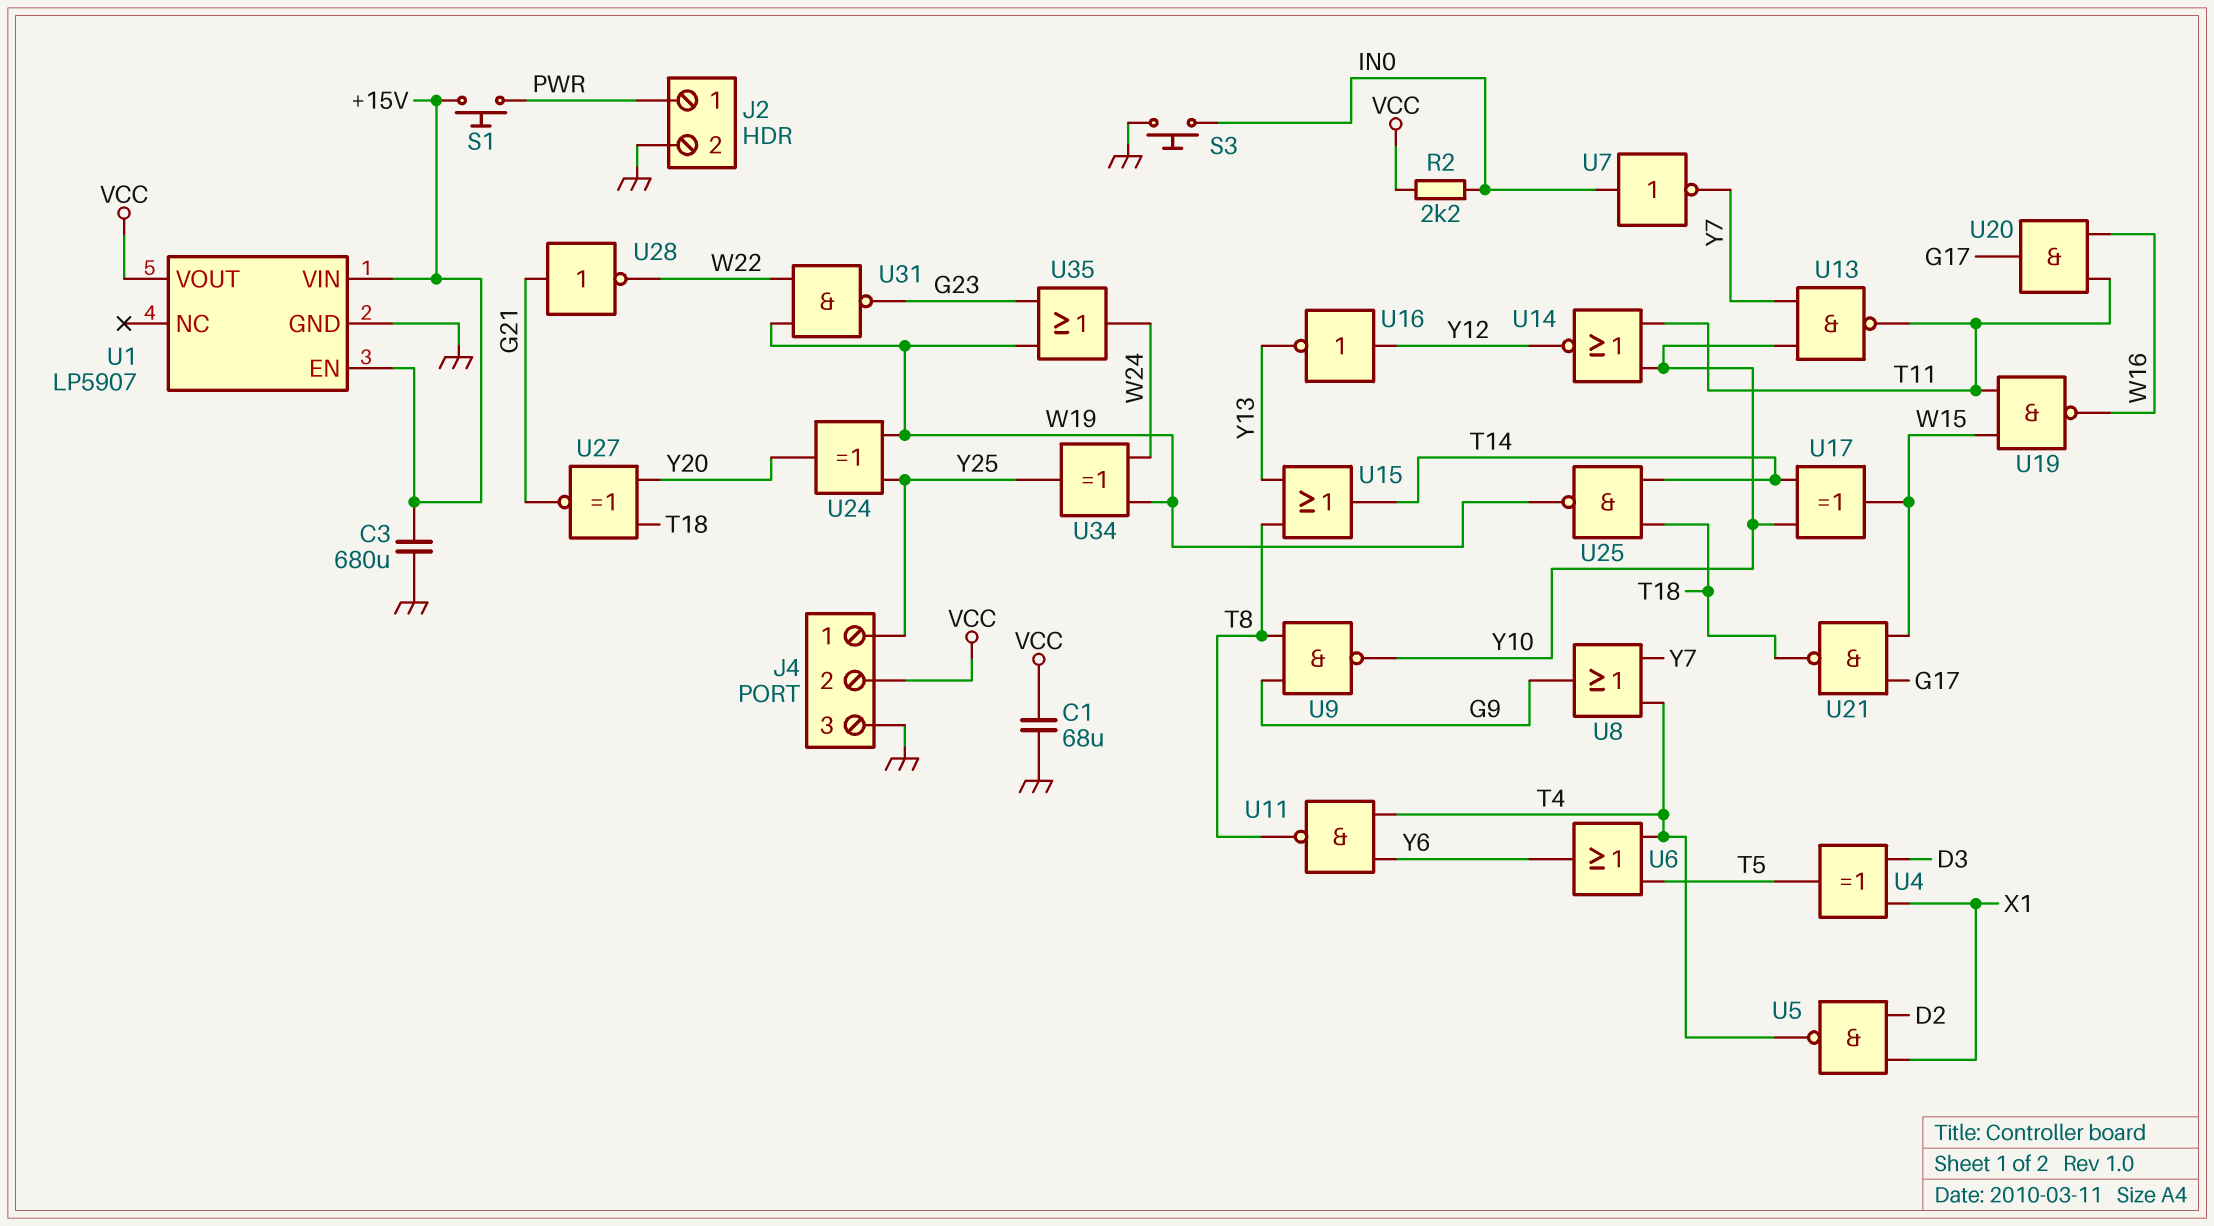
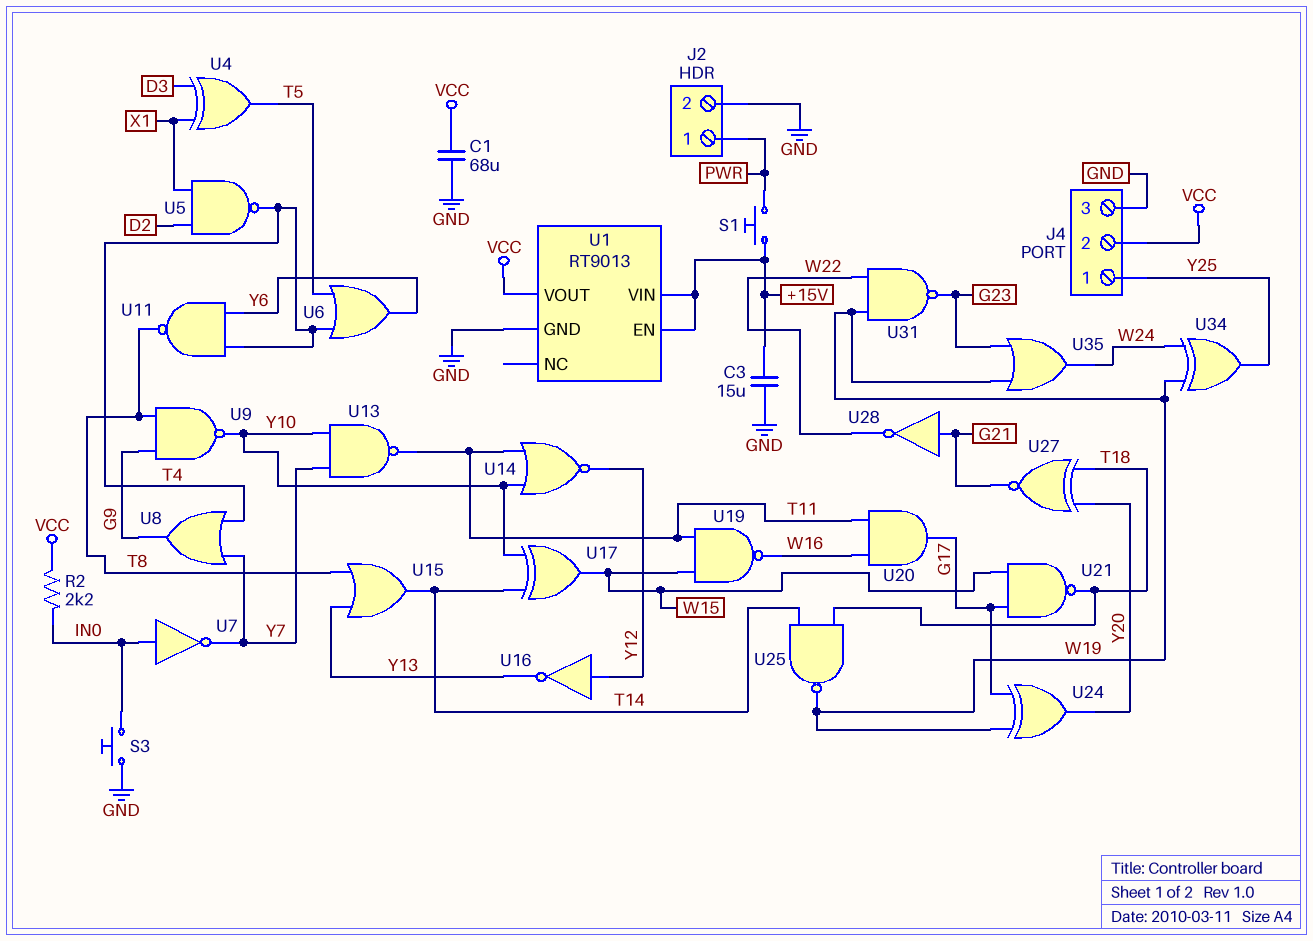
C3: 680uF (+15V, GND) -> 15uF (+15V, GND)
U1: LP5907 -> RT9013
U24: XOR (in W19, in Y25, out Y20) -> XOR (in G17, in W19, out Y20)

